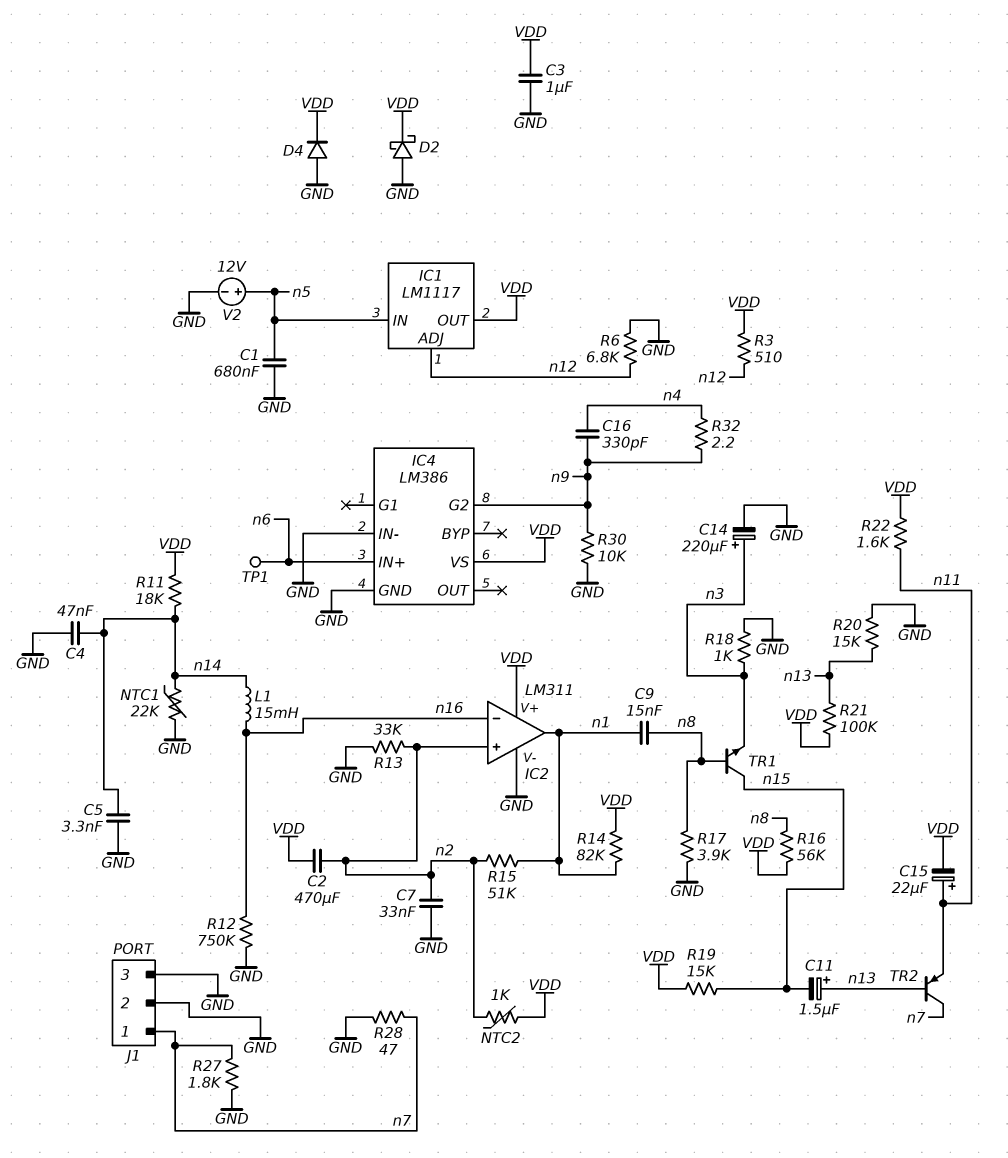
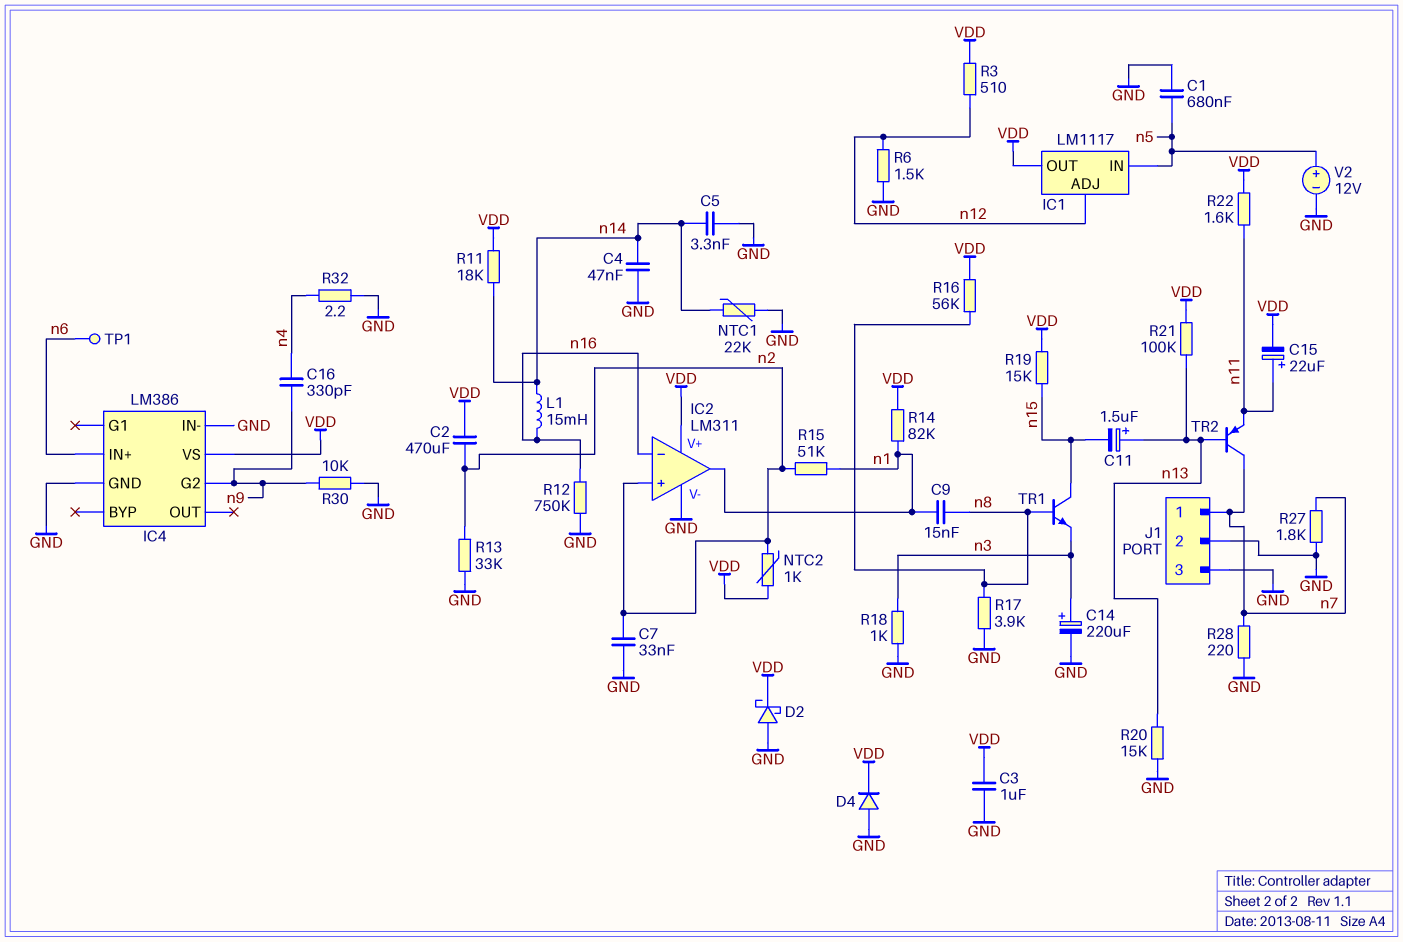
R6: 6.8k (GND, n12) -> 1.5k (GND, n12)
R28: 47 (GND, n7) -> 220 (GND, n7)
R32: 2.2 (n4, n9) -> 2.2 (GND, n4)

